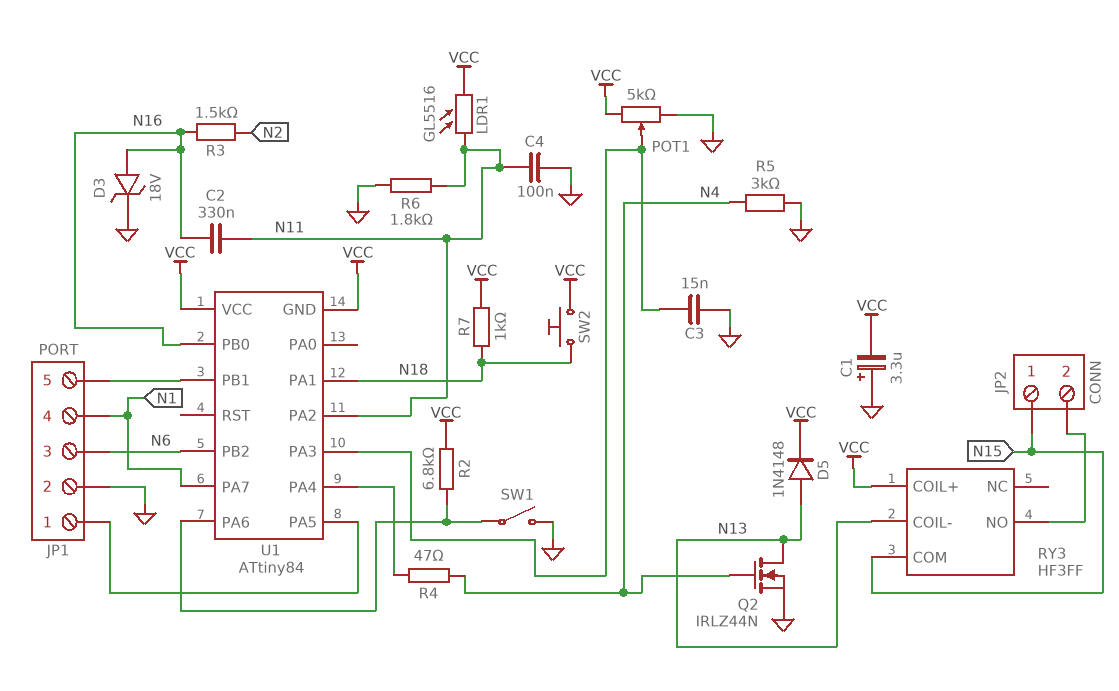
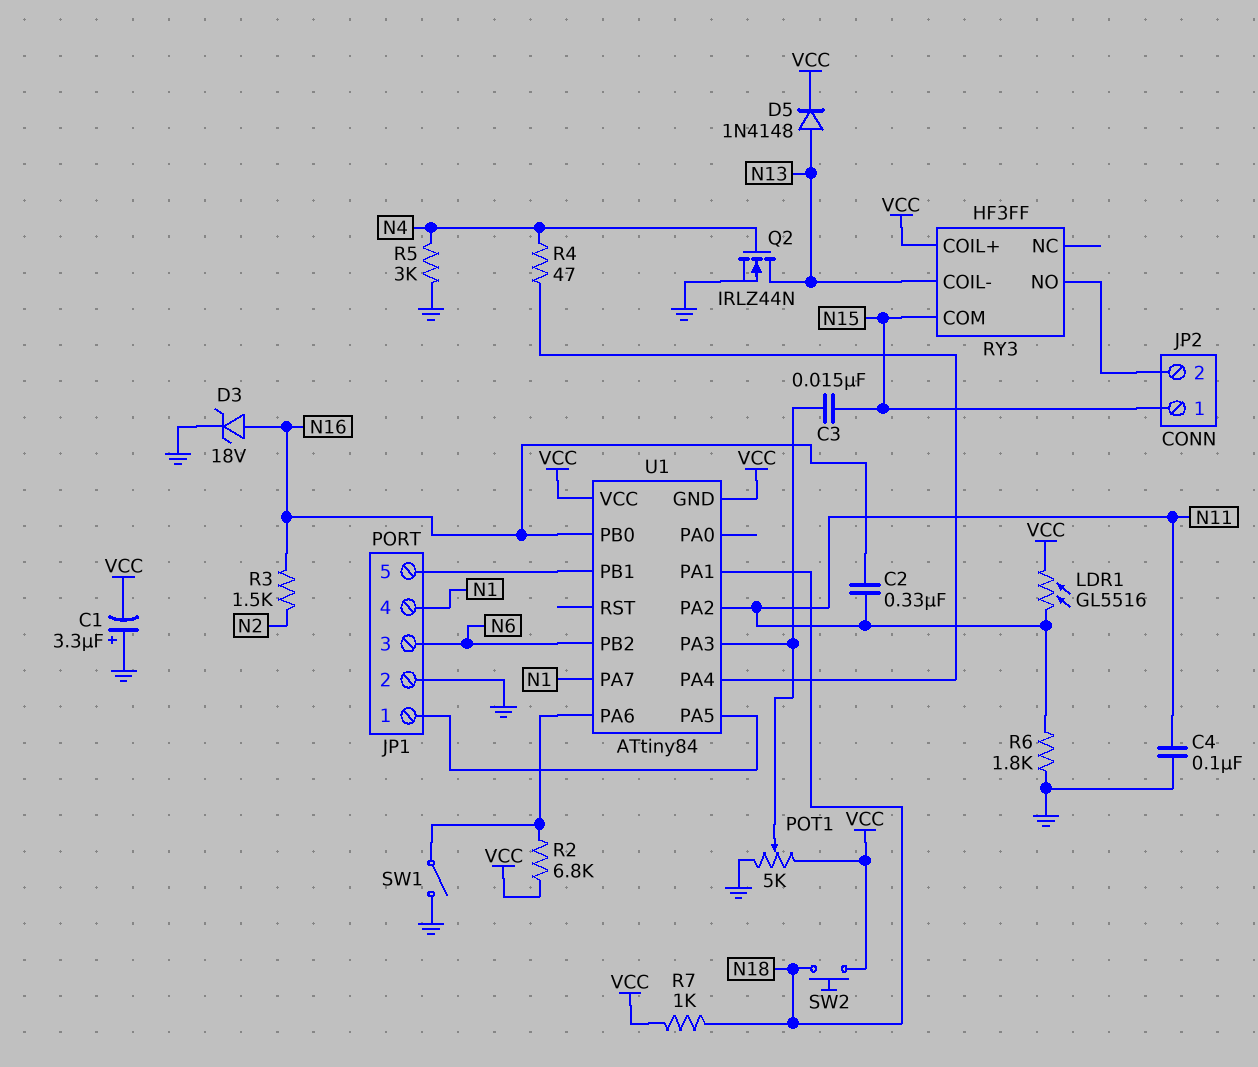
C3: 15nF (GND, U1/PA3) -> 15nF (N15, U1/PA3)

